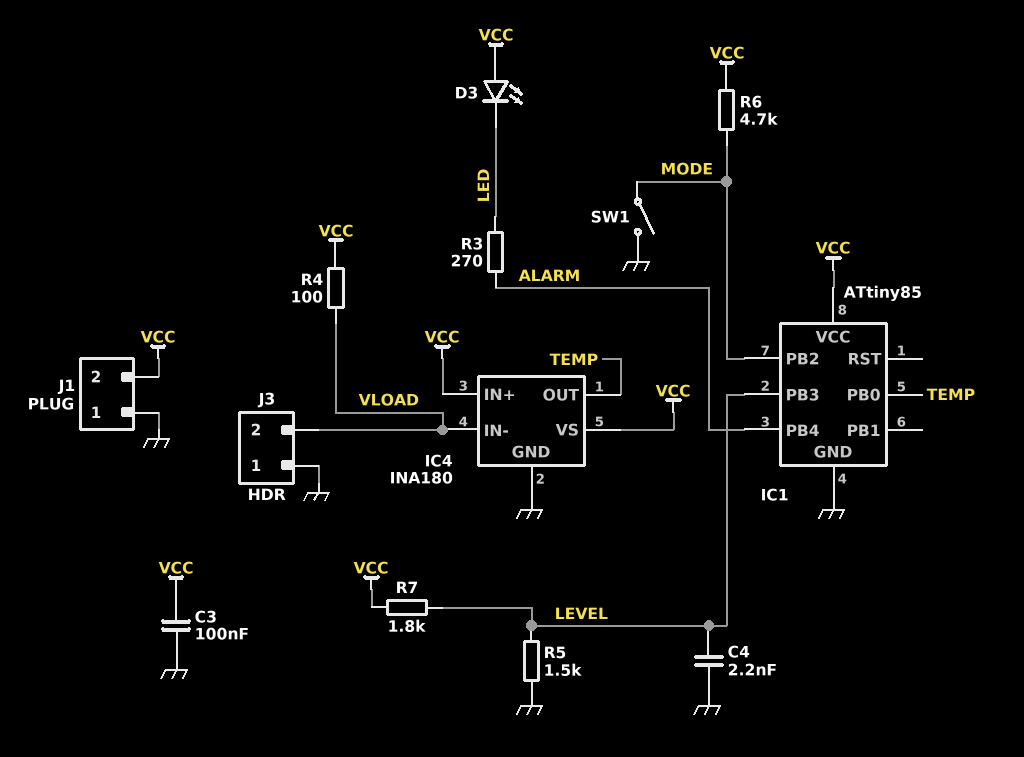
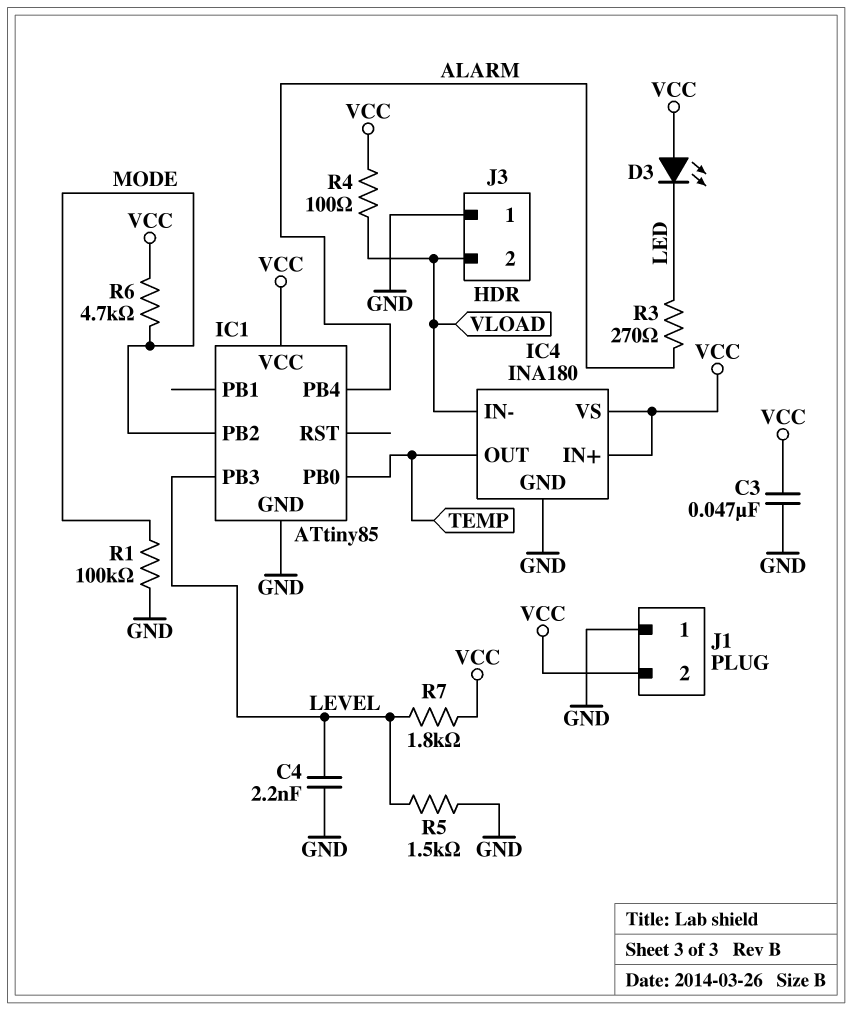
C3: 100nF (GND, VCC) -> 47nF (GND, VCC)
R1: none -> 100k (GND, MODE)
SW1: switch (GND, MODE) -> none

